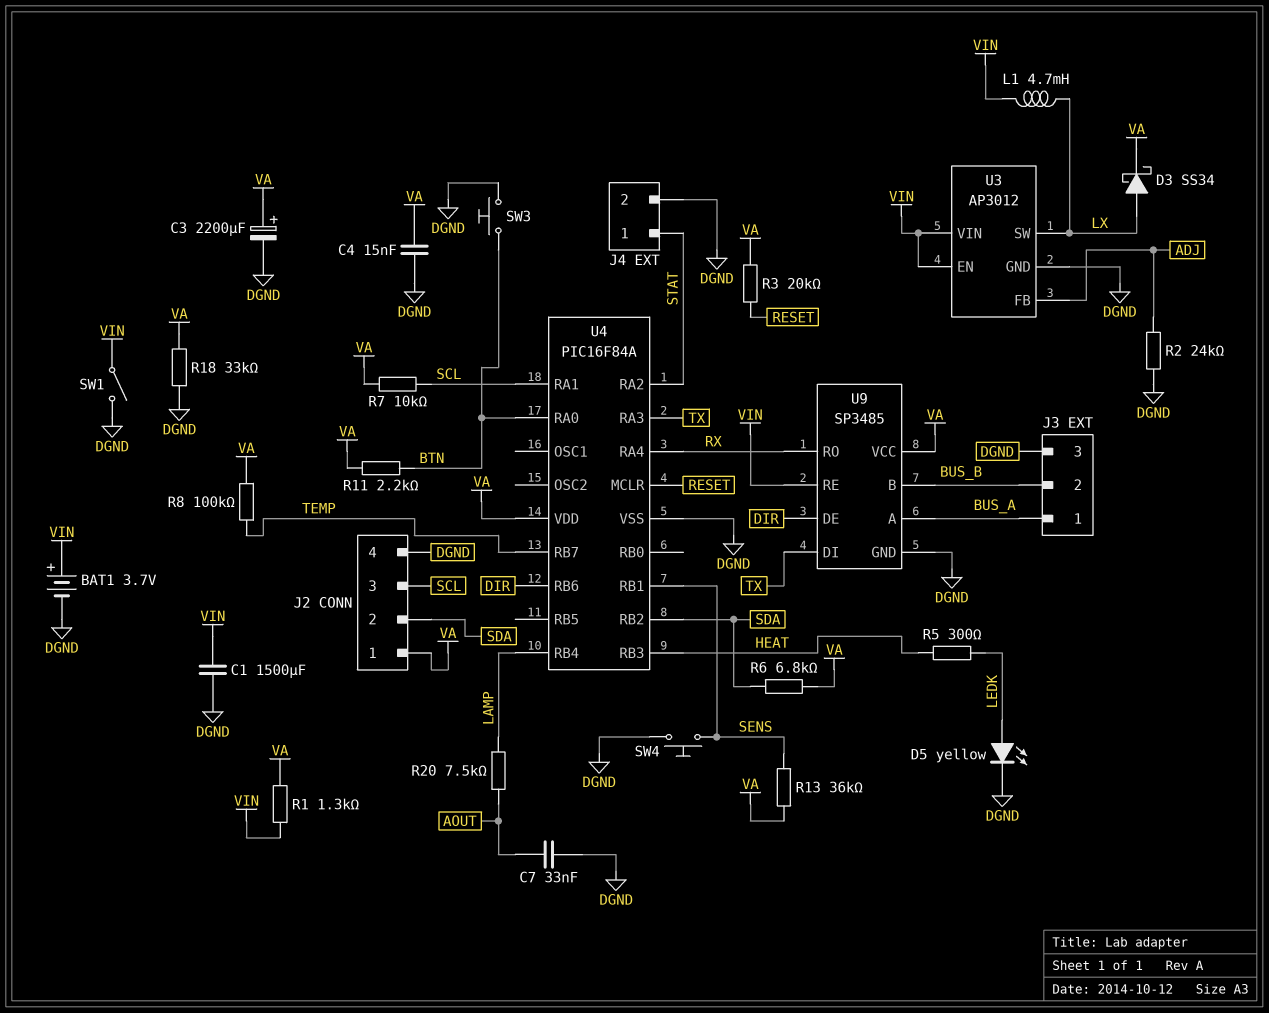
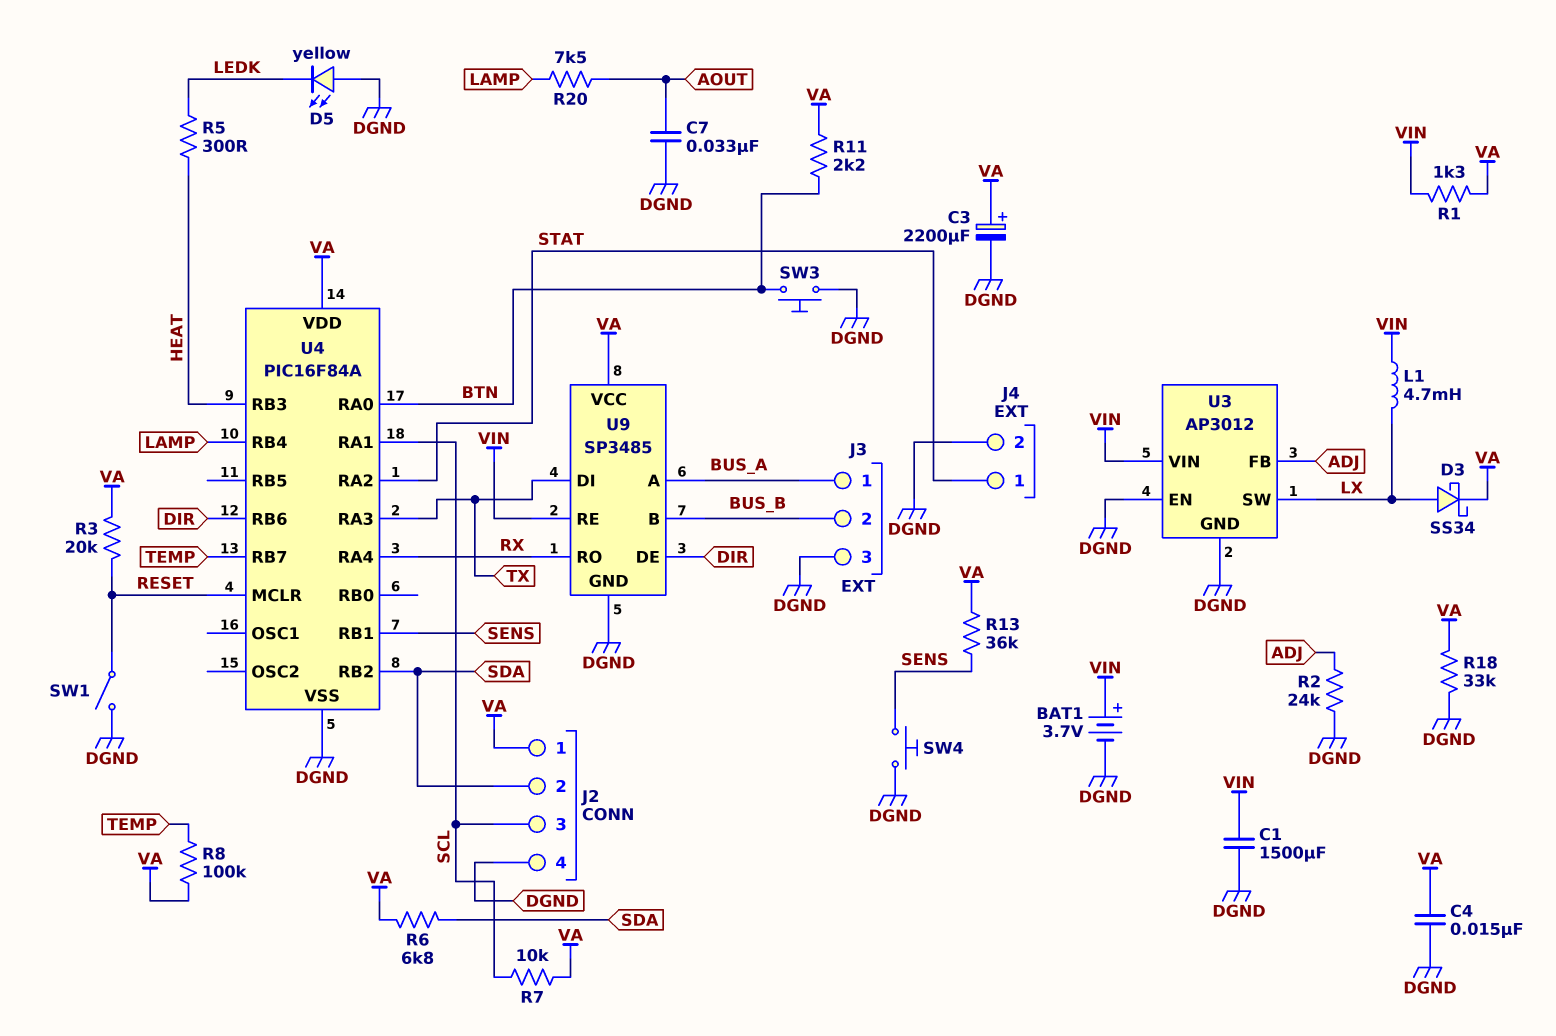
D5: LED yellow (A LEDK, K DGND) -> LED yellow (A DGND, K LEDK)
SW1: switch (DGND, VIN) -> switch (DGND, RESET)
U3 pin EN: VIN -> DGND

